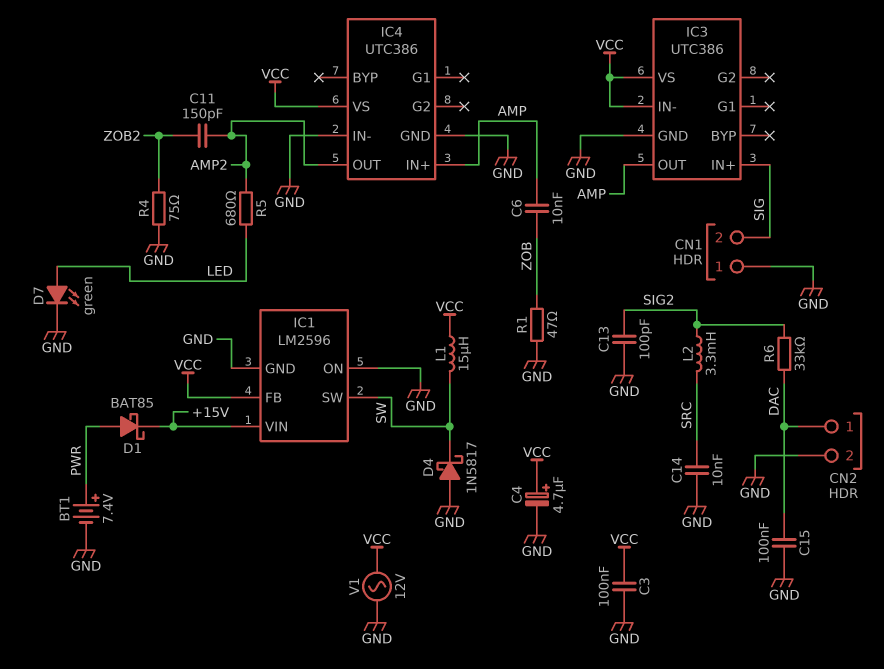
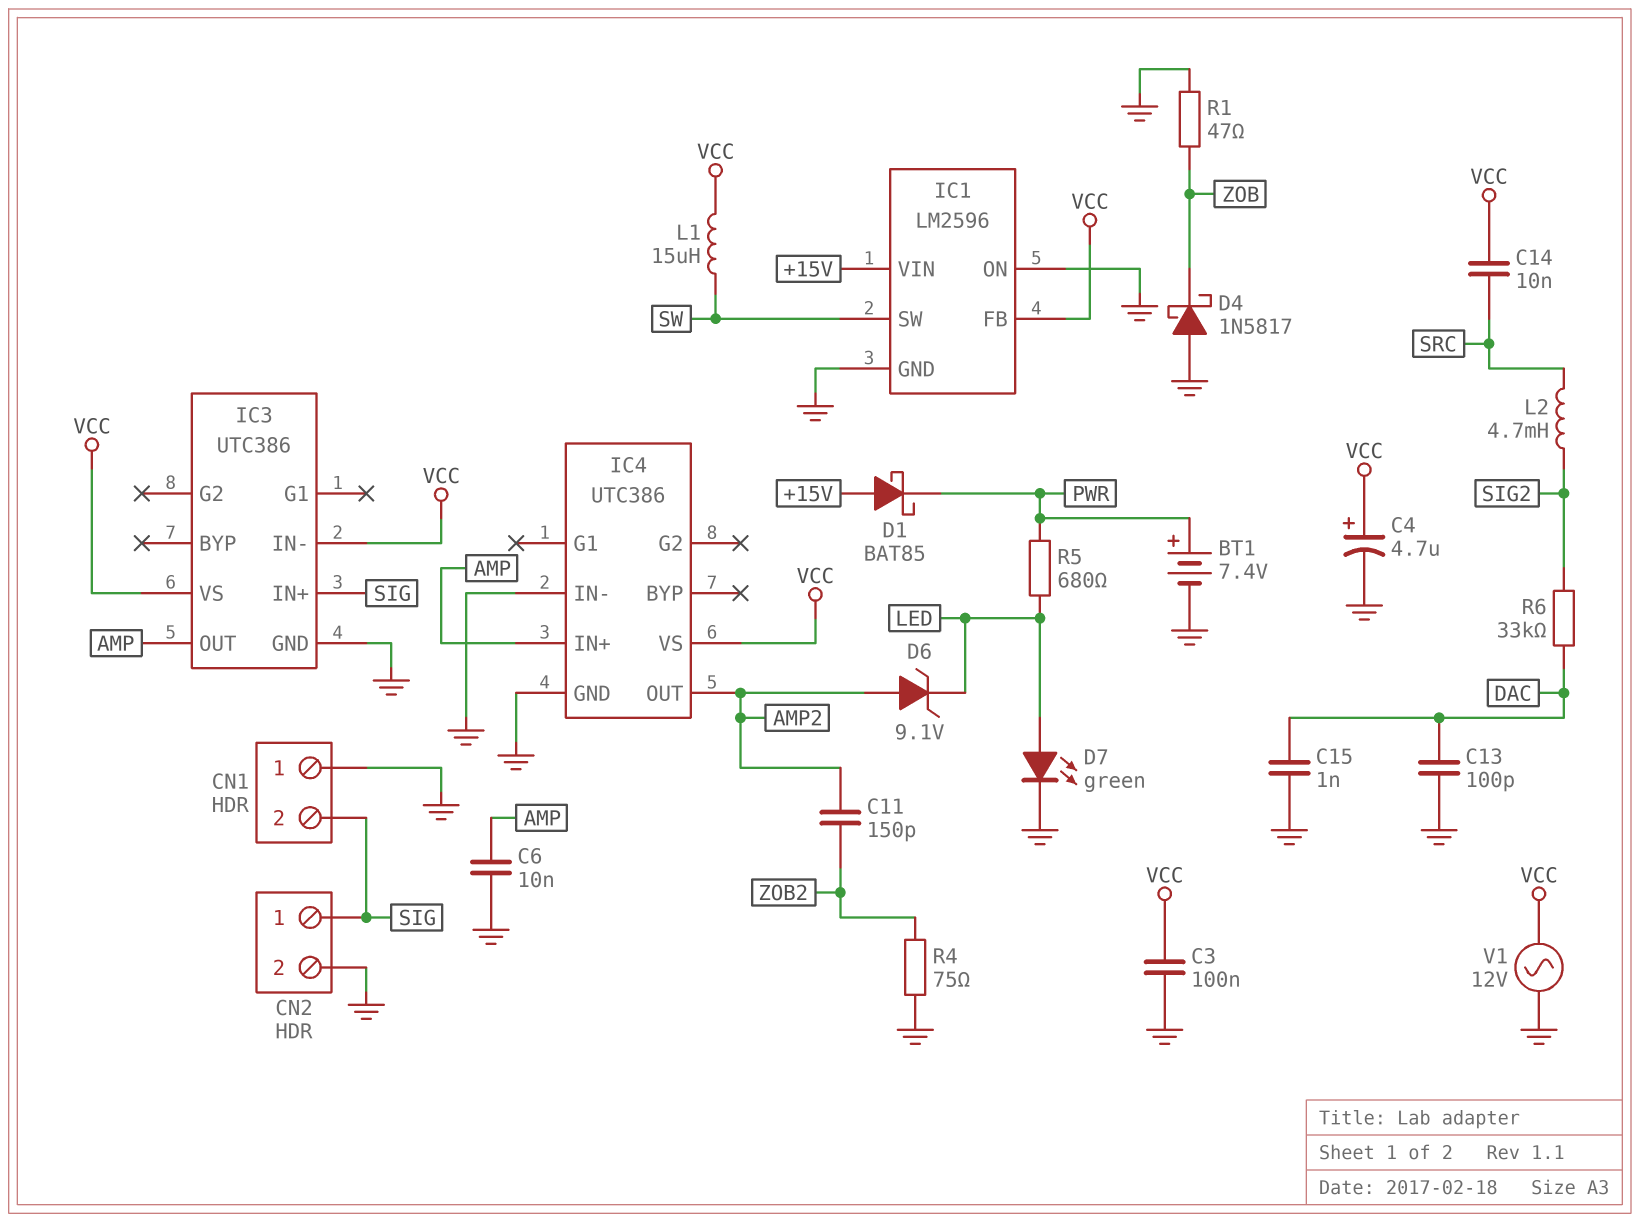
C6: 10nF (AMP, ZOB) -> 10nF (AMP, GND)
C13: 100pF (GND, SIG2) -> 100pF (DAC, GND)
C14: 10nF (GND, SRC) -> 10nF (SRC, VCC)
C15: 100nF (DAC, GND) -> 1nF (DAC, GND)
CN2 pin 1: DAC -> SIG
D1: schottky BAT85 (A PWR, K +15V) -> schottky BAT85 (A +15V, K PWR)
D4: schottky 1N5817 (A GND, K SW) -> schottky 1N5817 (A GND, K ZOB)
D6: none -> zener 9.1V (A AMP2, K LED)
L2: 3.3mH (SIG2, SRC) -> 4.7mH (SIG2, SRC)
R5: 680 (AMP2, LED) -> 680 (LED, PWR)

